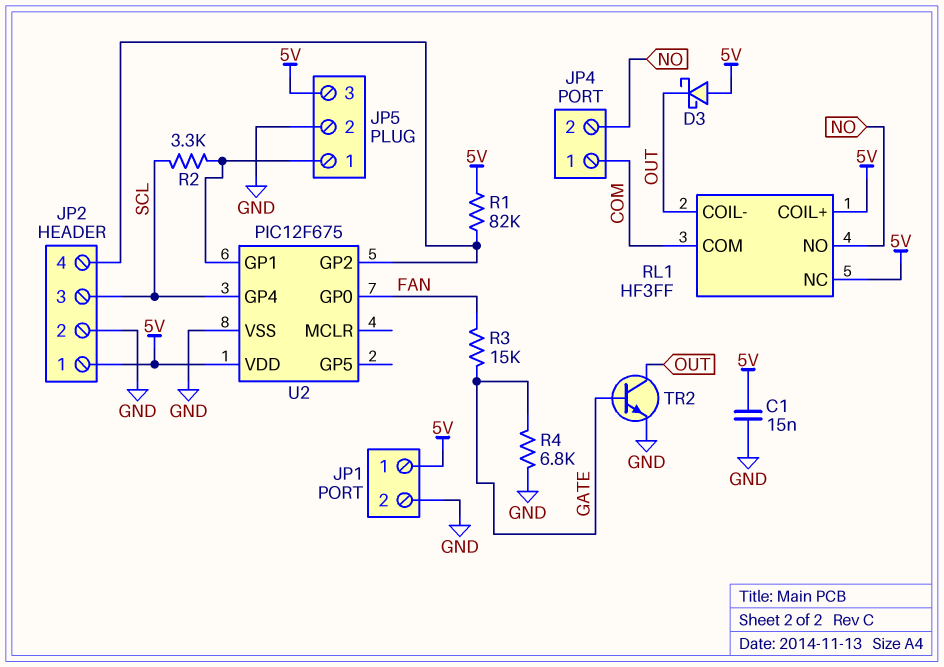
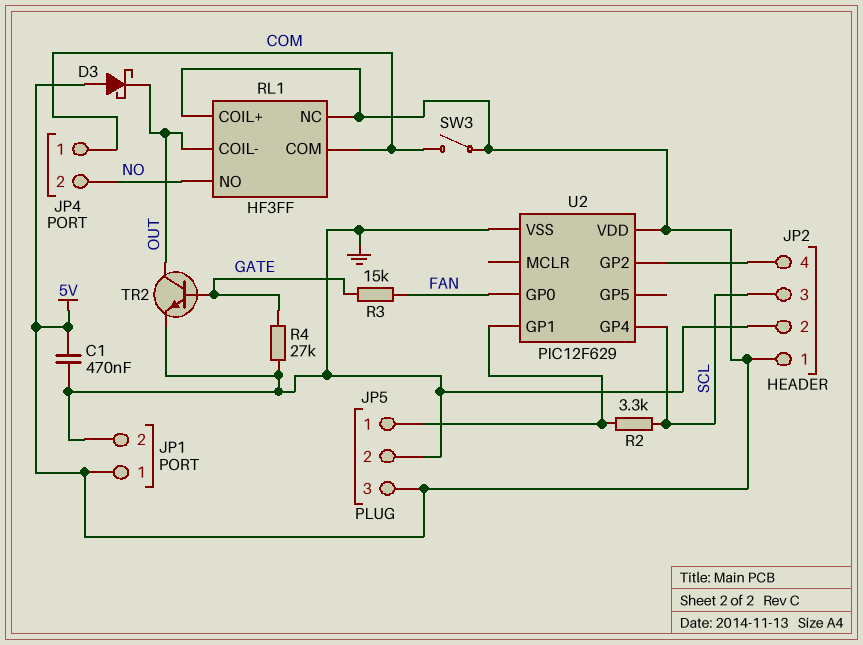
C1: 15nF (5V, GND) -> 470nF (5V, GND)
R1: 82k (5V, JP2/4) -> none
R4: 6.8k (GATE, GND) -> 27k (GATE, GND)
SW3: none -> switch (5V, COM)
U2: PIC12F675 -> PIC12F629

